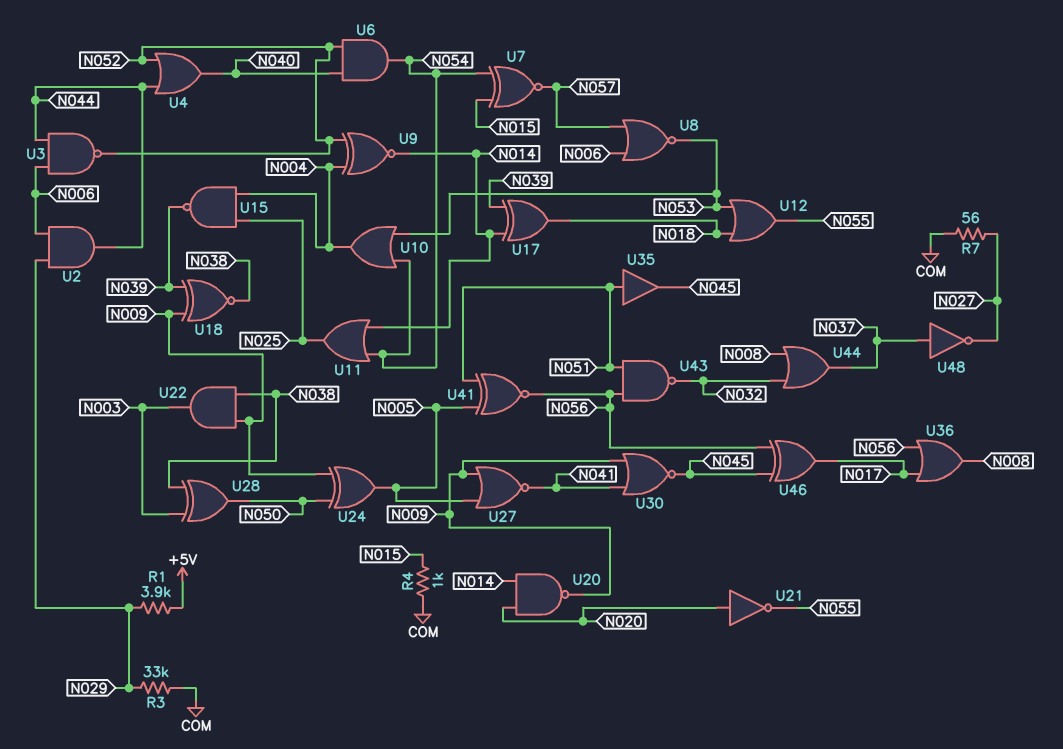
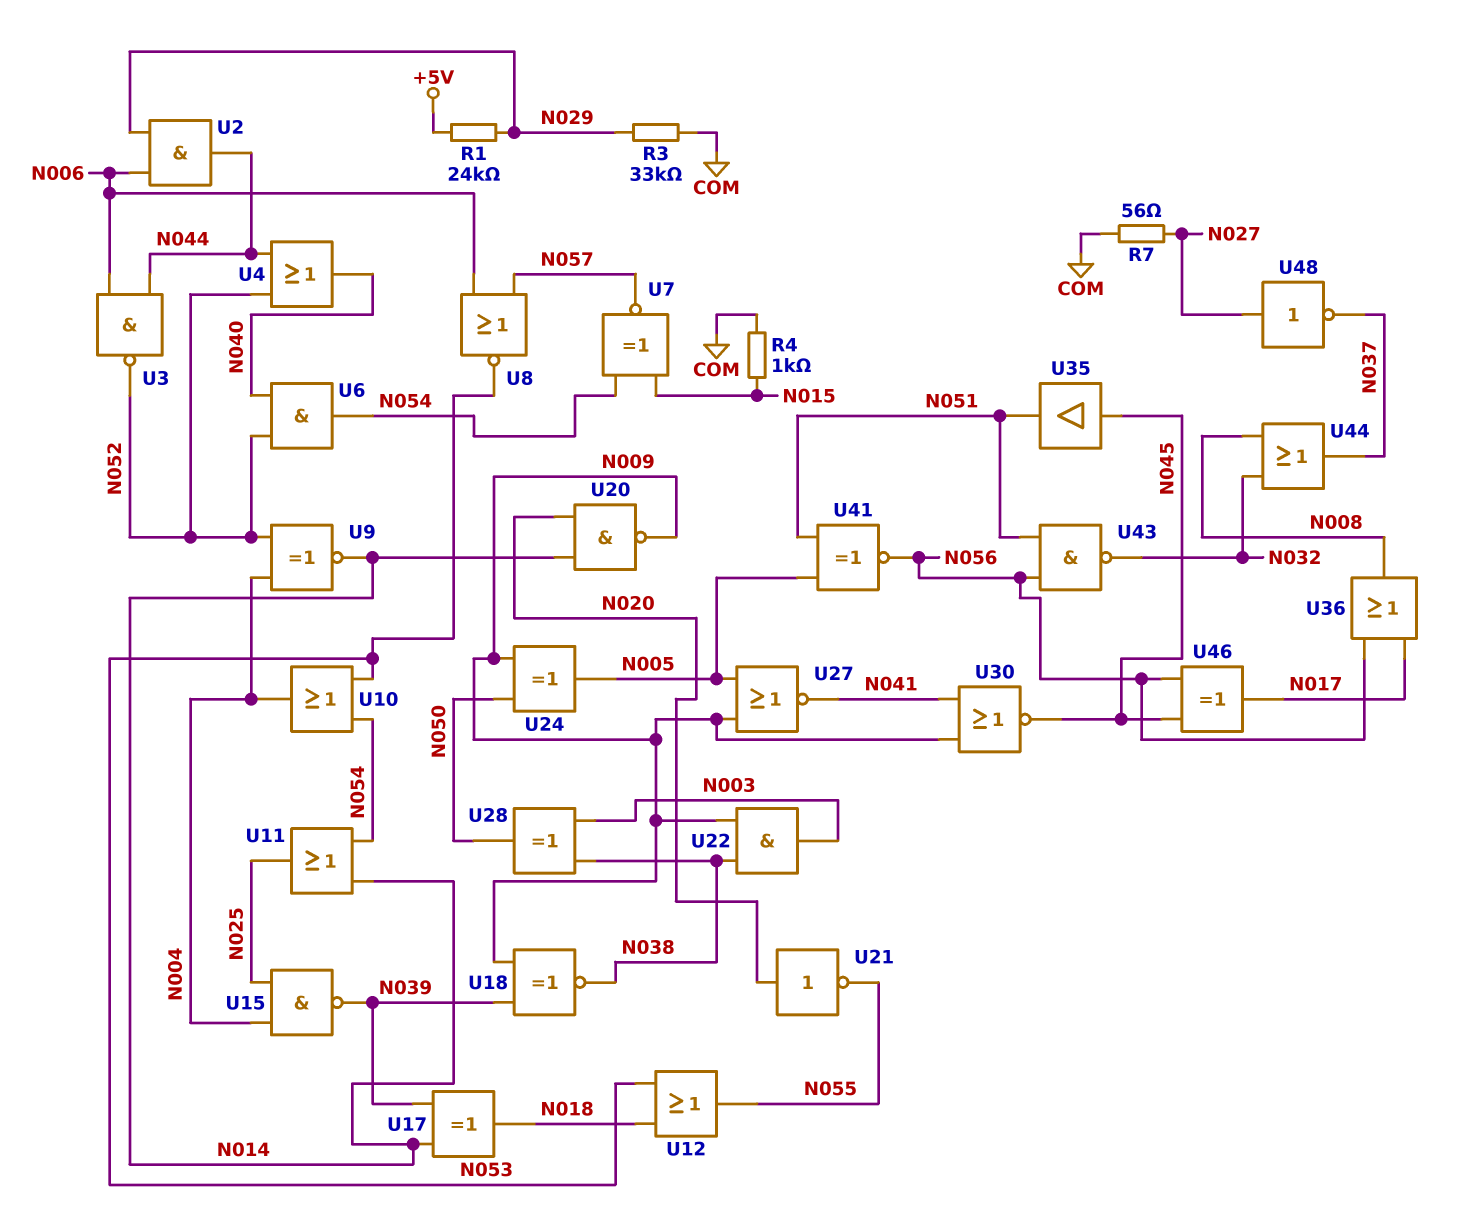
R1: 3.9k (+5V, N029) -> 24k (+5V, N029)
U35: buffer (in N051, out N045) -> buffer (in N045, out N051)
U48: NOT (in N037, out N027) -> NOT (in N027, out N037)

